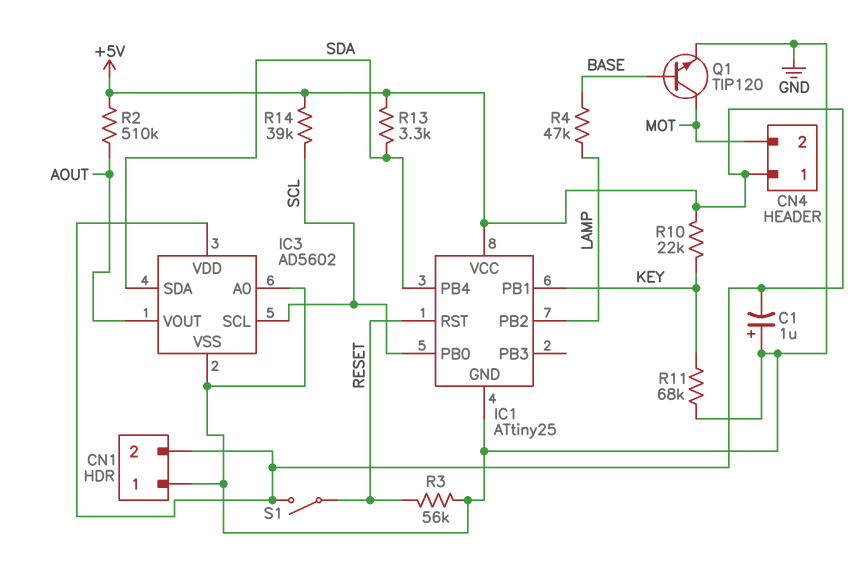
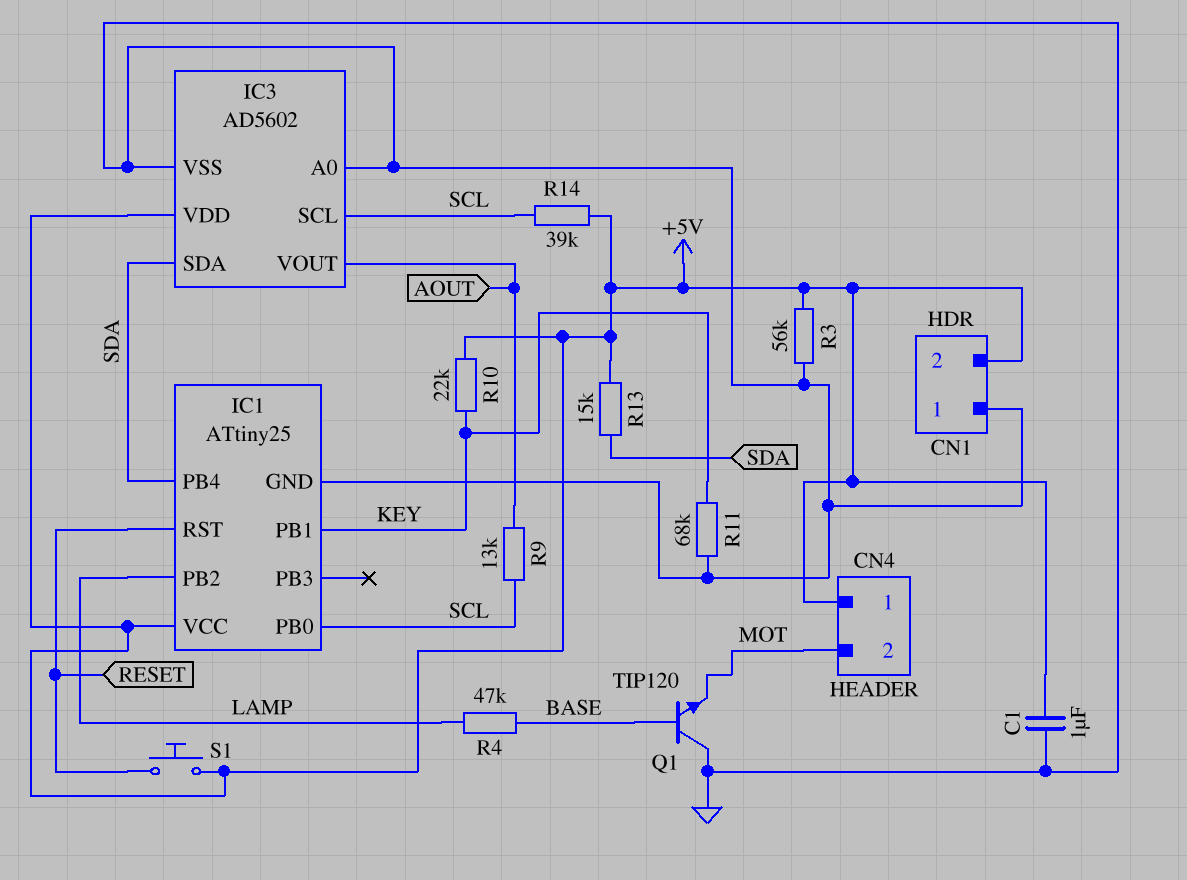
C1: 1uF (plus GND, minus +5V) -> 1uF (+5V, GND)
Q1: NPN TIP120 (B BASE, C MOT, E GND) -> NPN TIP120 (B BASE, C GND, E MOT)
R2: 510k (+5V, AOUT) -> none
R3: 56k (GND, RESET) -> 56k (+5V, GND)
R9: none -> 13k (AOUT, SCL)
R13: 3.3k (+5V, SDA) -> 15k (+5V, SDA)
S1: switch (+5V, RESET) -> button (+5V, RESET)

